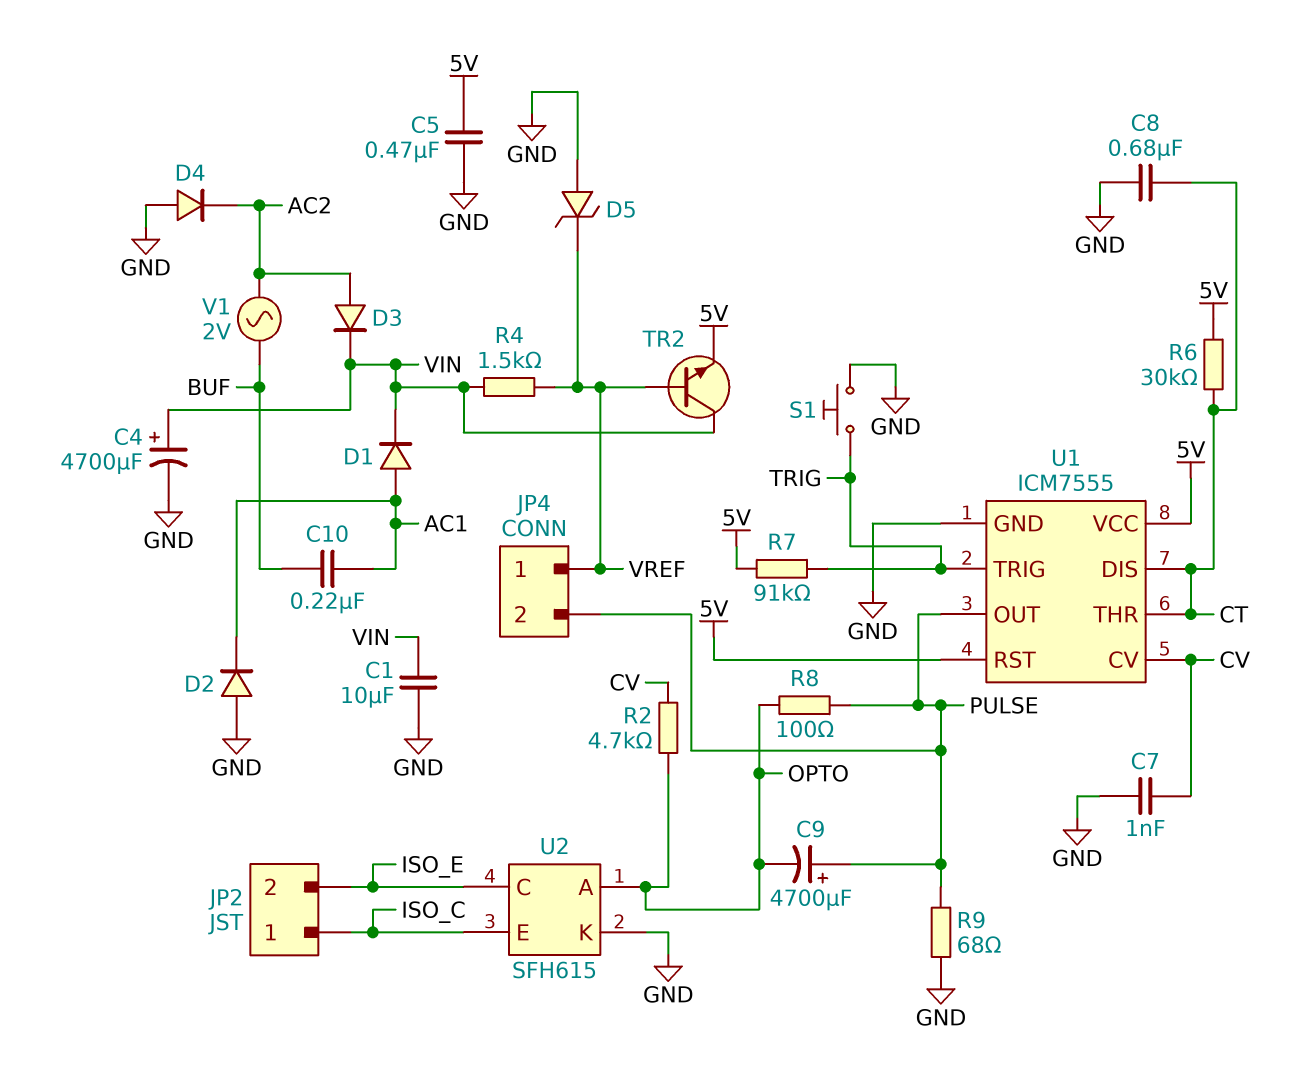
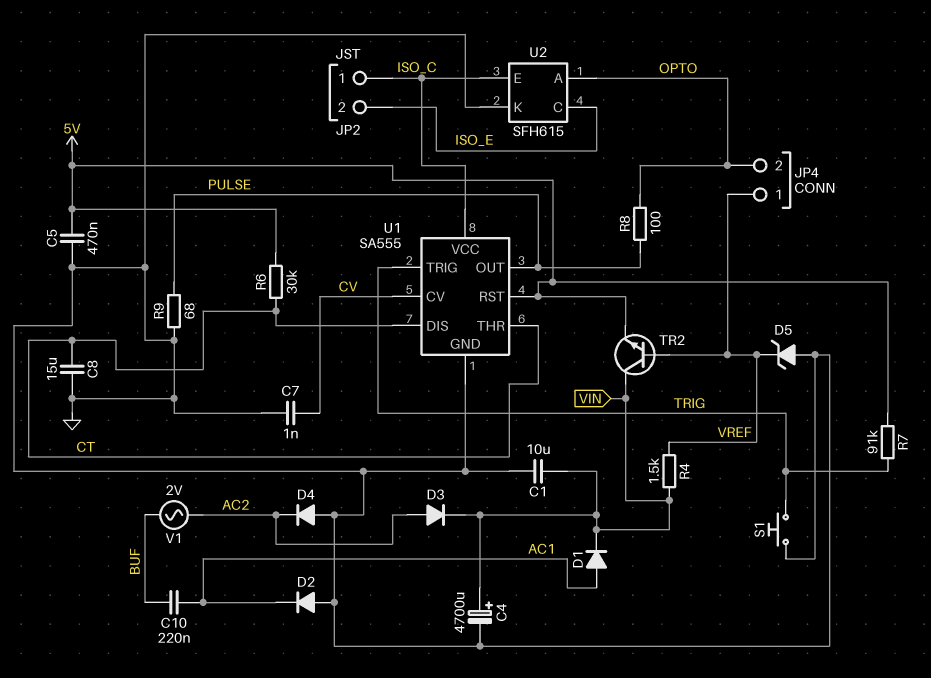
C8: 680nF (CT, GND) -> 15uF (CT, GND)
C9: 4700uF (plus PULSE, minus OPTO) -> none
JP4 pin 2: PULSE -> OPTO
R2: 4.7k (CV, OPTO) -> none
U1: ICM7555 -> SA555
U1 pin VCC: 5V -> ISO_C

